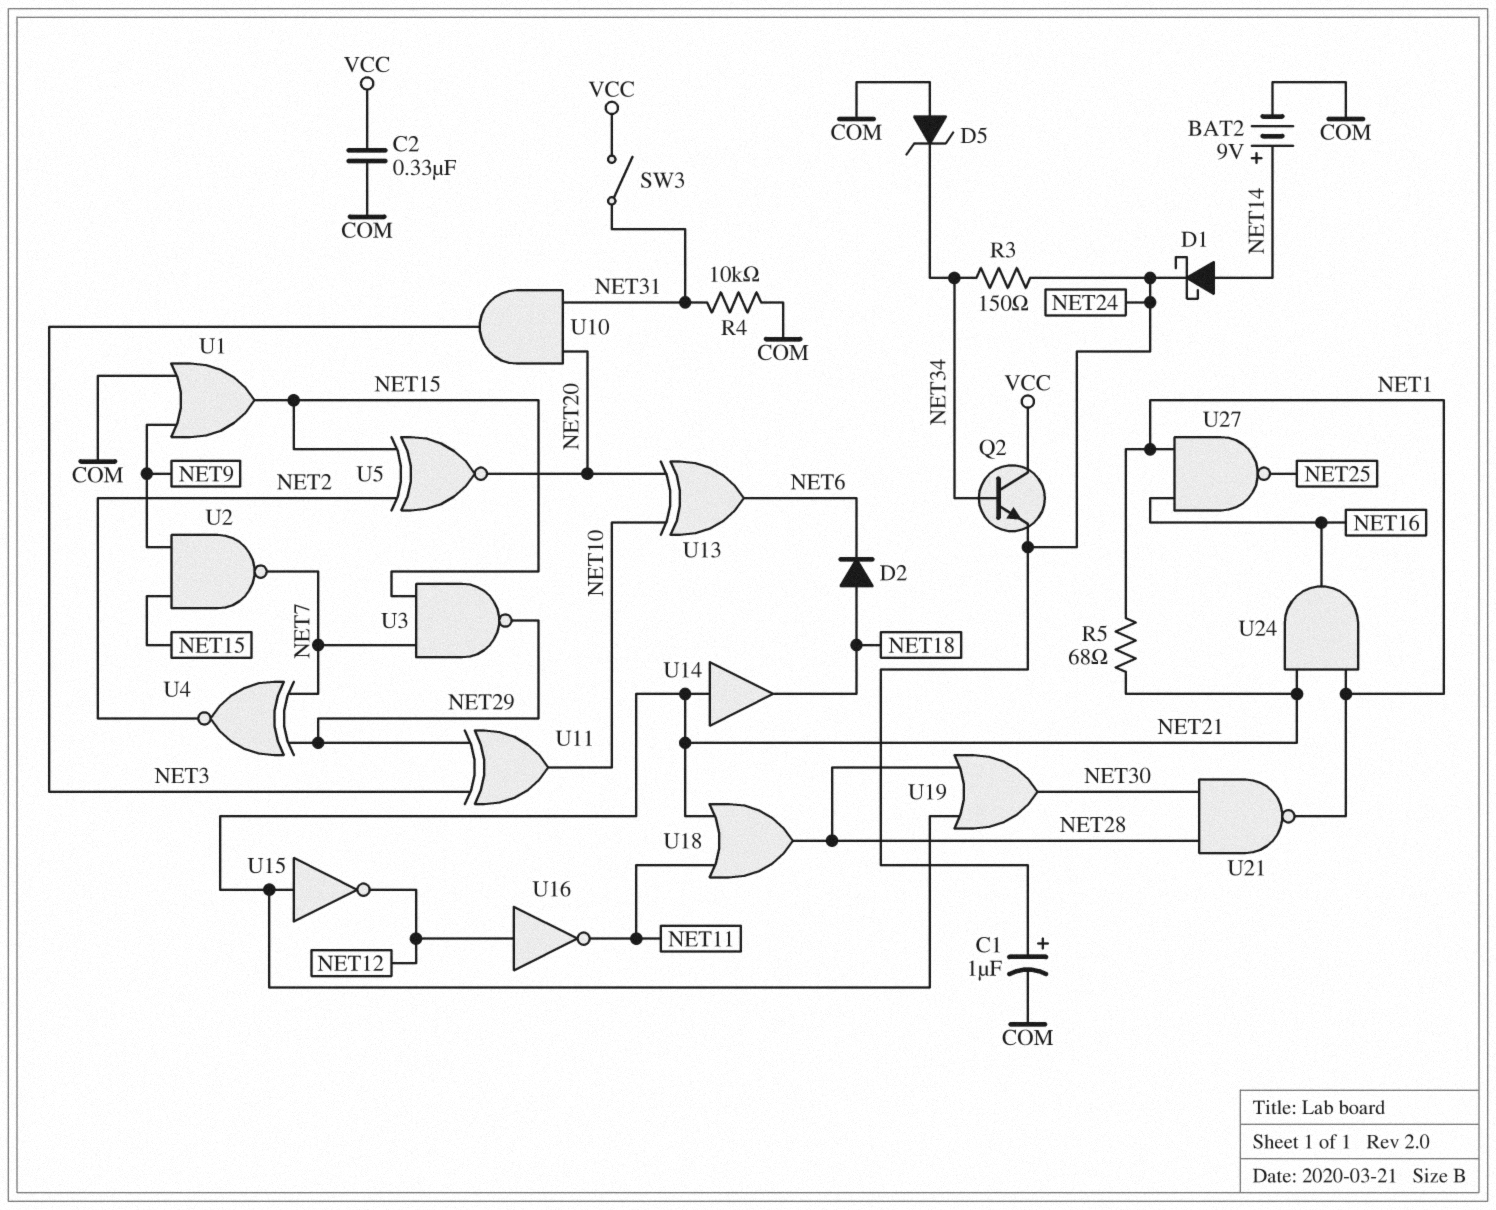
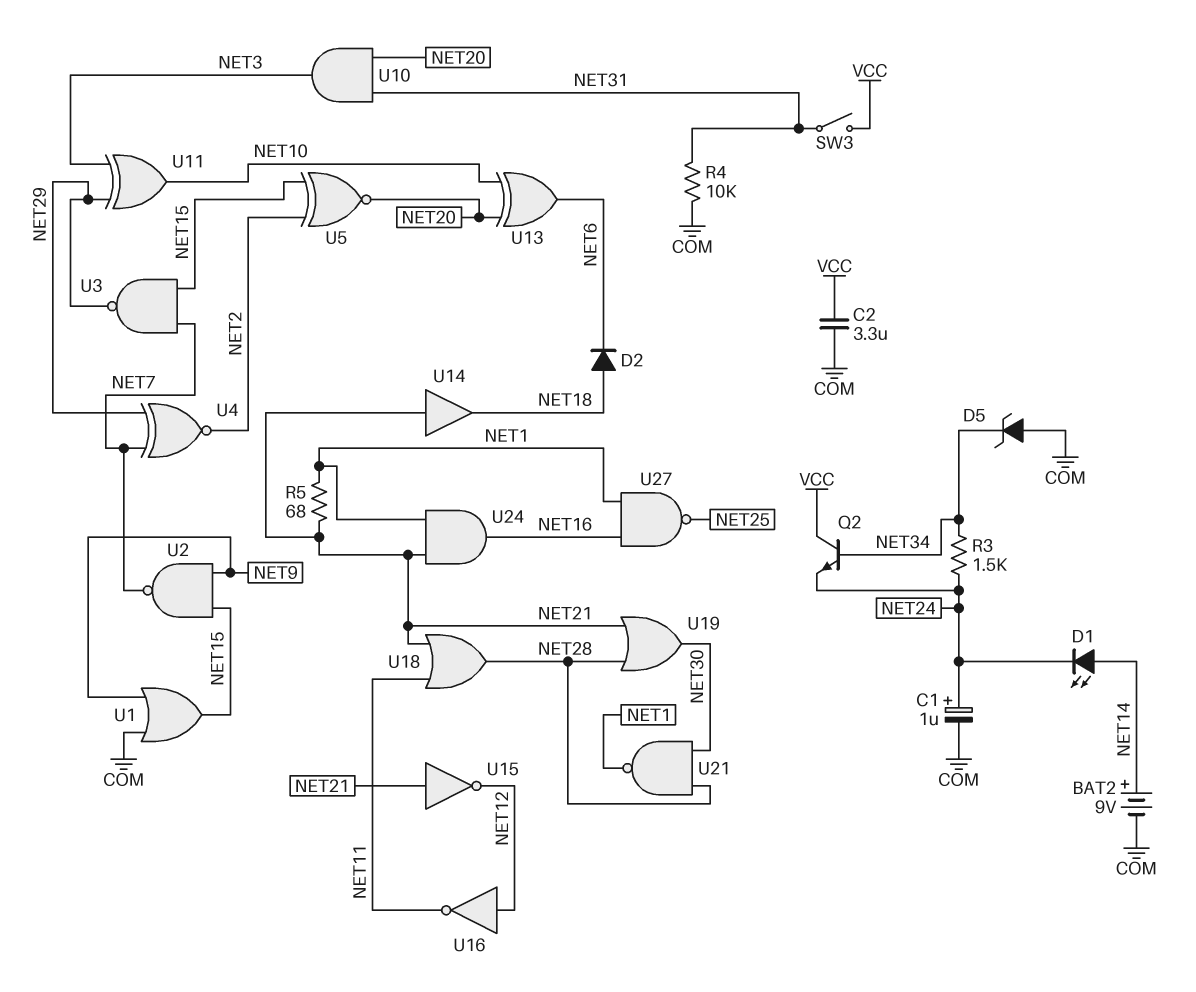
C2: 330nF (COM, VCC) -> 3.3uF (COM, VCC)
D1: schottky (A NET14, K NET24) -> LED (A NET14, K NET24)
R3: 150 (NET24, NET34) -> 1.5k (NET24, NET34)

